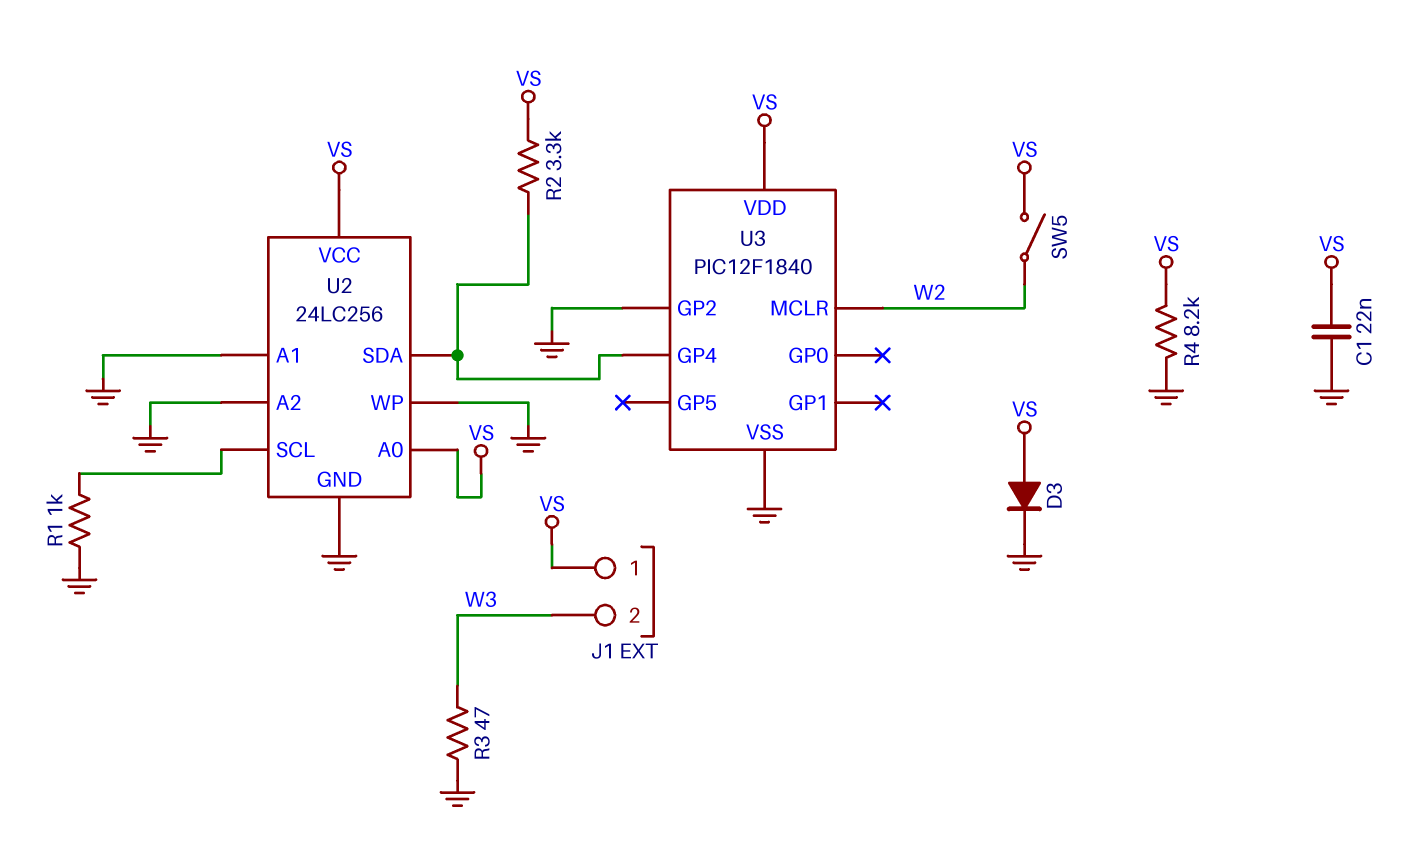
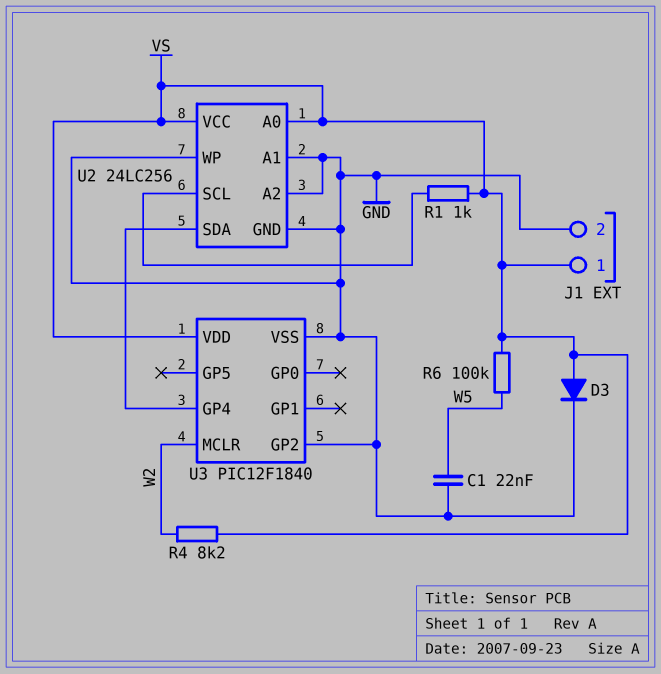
C1: 22nF (GND, VS) -> 22nF (GND, W5)
J1 pin 2: W3 -> GND
R1: 1k (GND, U2/SCL) -> 1k (U2/SCL, VS)
R2: 3.3k (U2/SDA, VS) -> none
R3: 47 (GND, W3) -> none
R4: 8.2k (GND, VS) -> 8.2k (VS, W2)
R6: none -> 100k (VS, W5)
SW5: switch (VS, W2) -> none

